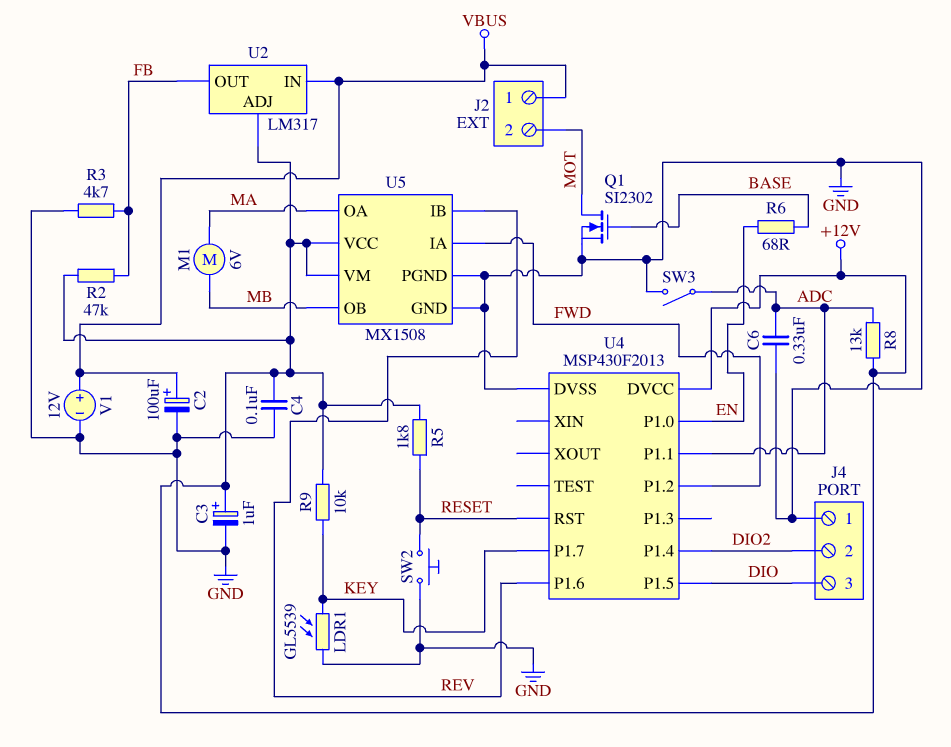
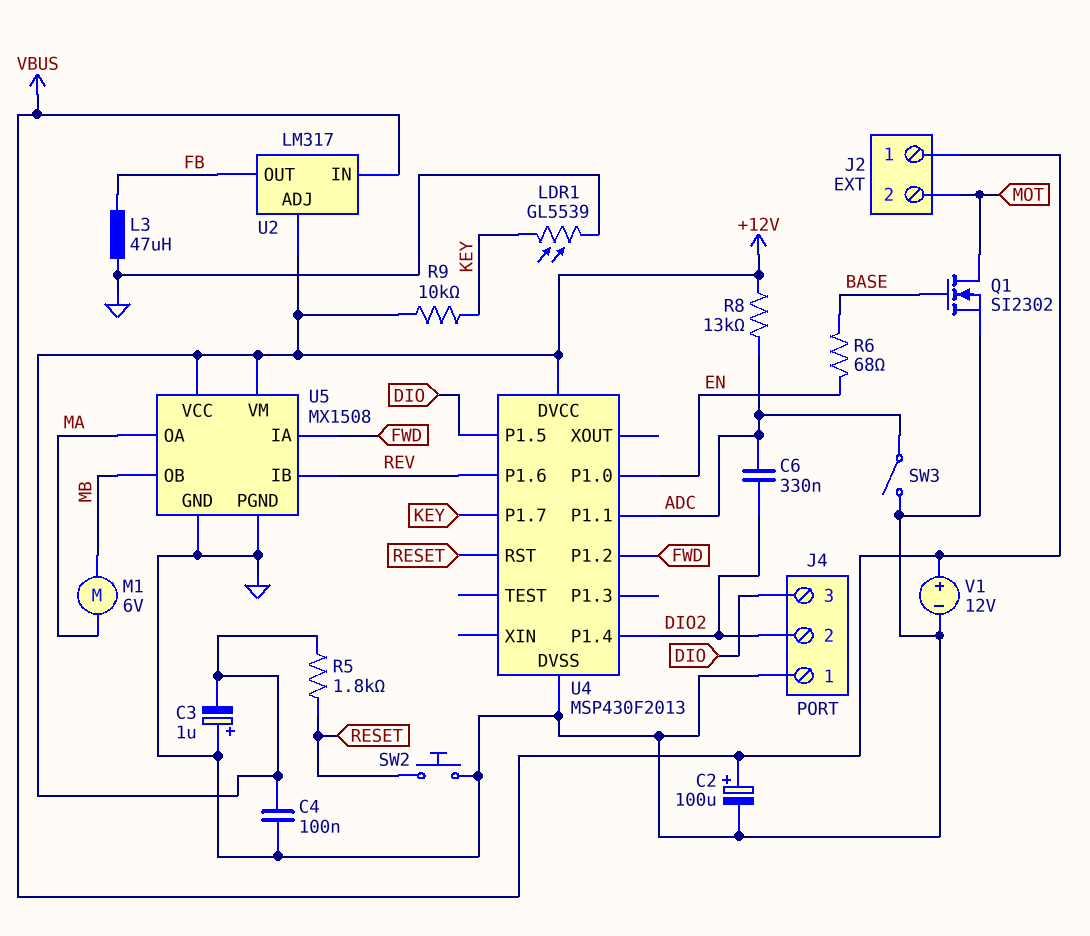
C3: 1uF (plus +12V, minus GND) -> 1uF (plus GND, minus +12V)
C6: 330nF (ADC, GND) -> 330nF (ADC, DIO2)
L3: none -> 47uH (FB, GND)
R2: 47k (+12V, FB) -> none
R3: 4.7k (FB, GND) -> none

